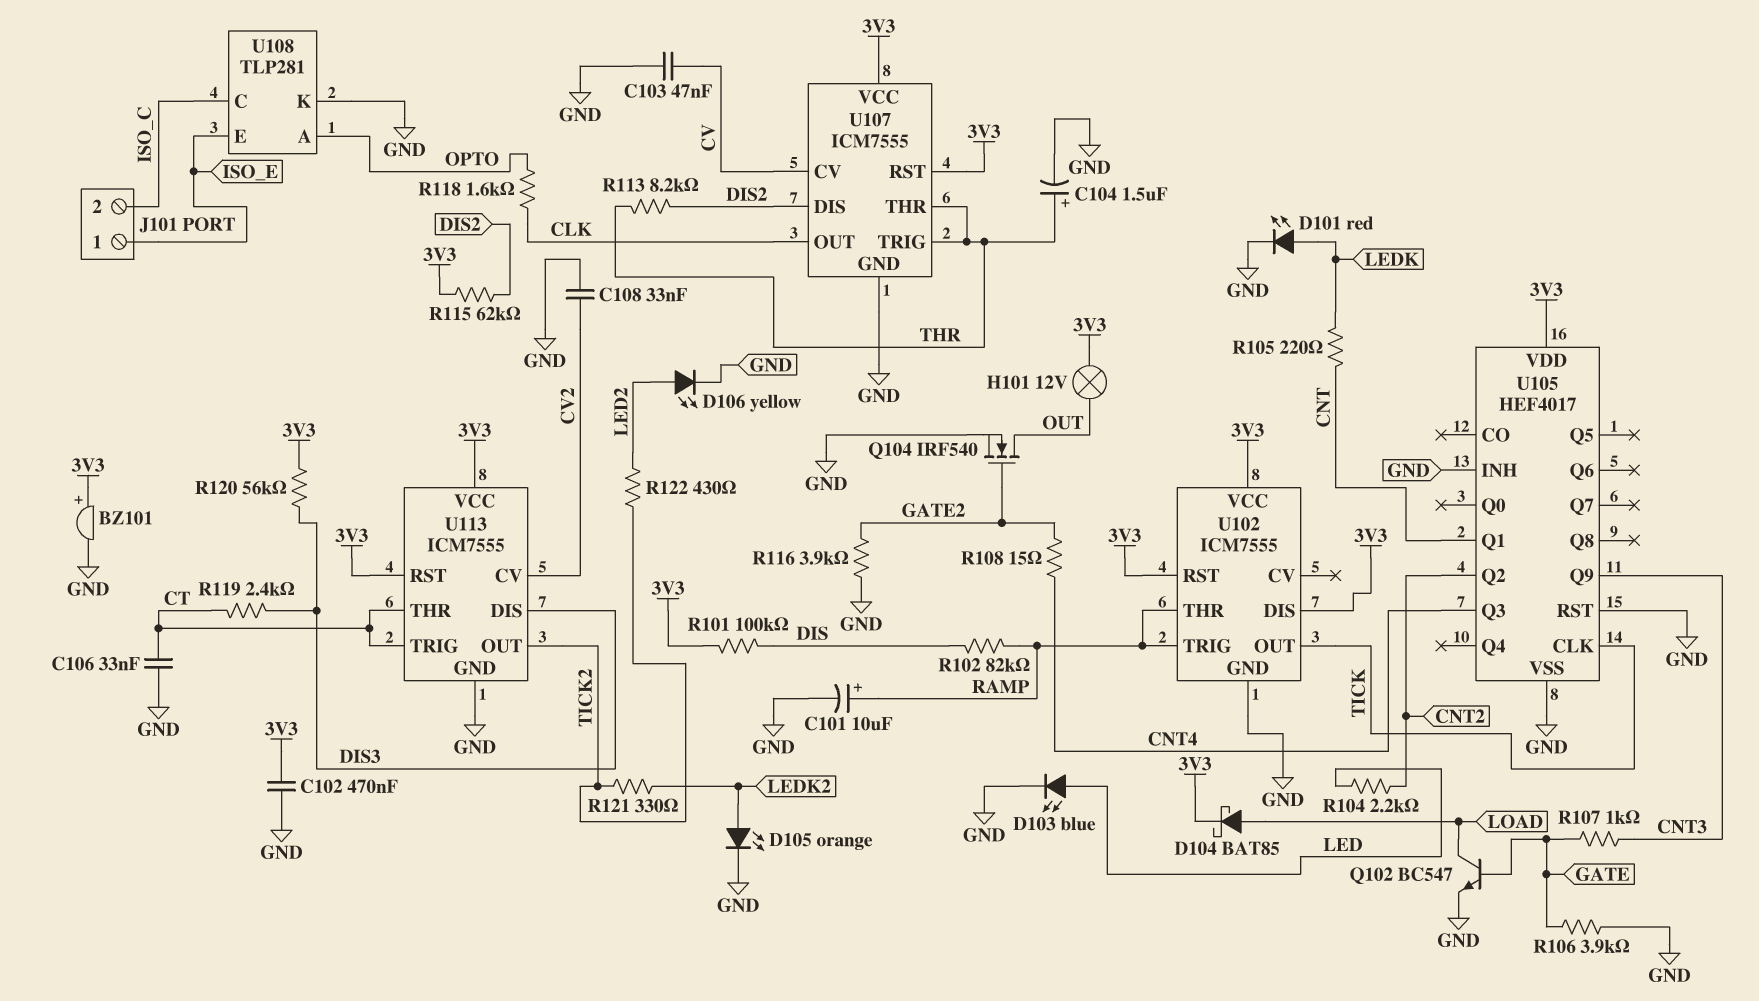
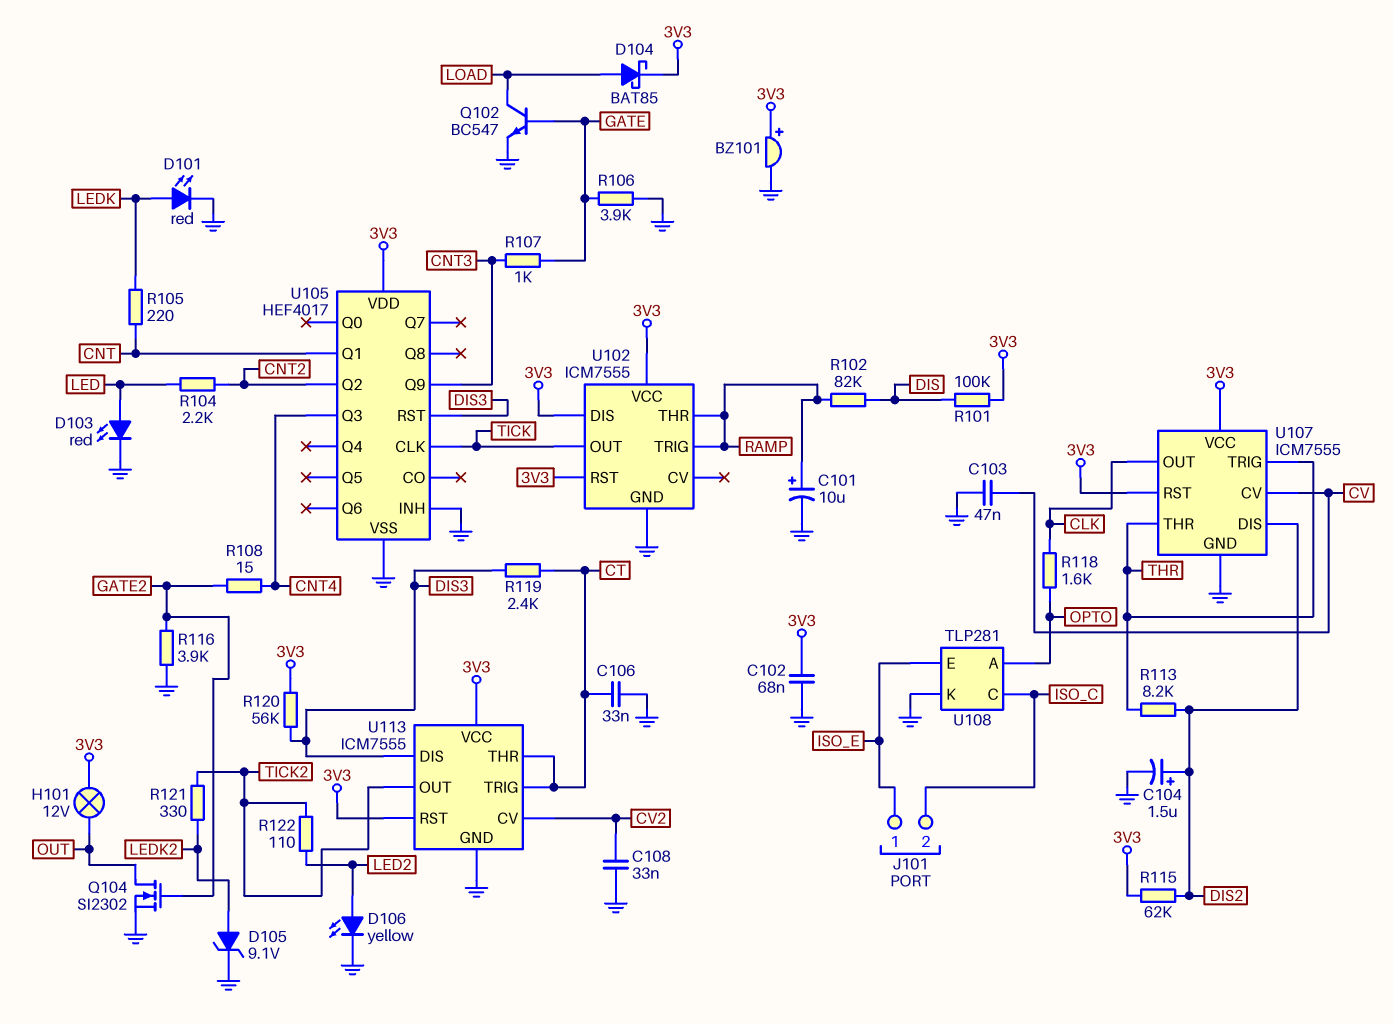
C102: 470nF (3V3, GND) -> 68nF (3V3, GND)
C104: 1.5uF (plus THR, minus GND) -> 1.5uF (plus DIS2, minus GND)
D103: LED blue (A LED, K GND) -> LED red (A LED, K GND)
D105: LED orange (A LEDK2, K GND) -> zener 9.1V (A LEDK2, K GND)
Q104: NMOS IRF540 (G GATE2, D OUT, S GND) -> NMOS SI2302 (G GATE2, D OUT, S GND)
R122: 430 (LED2, TICK2) -> 110 (LED2, TICK2)
U105 pin RST: GND -> DIS3

